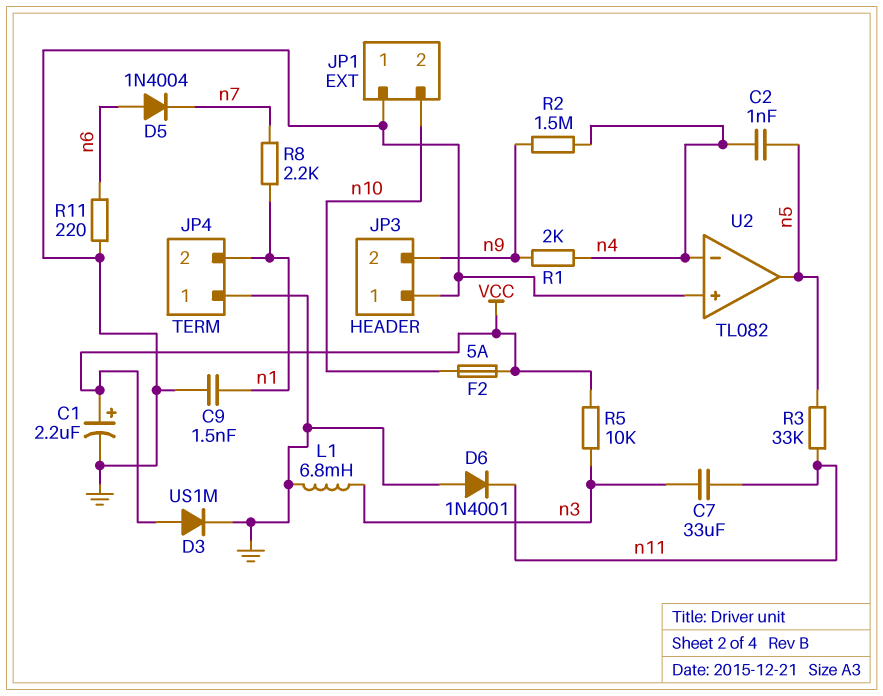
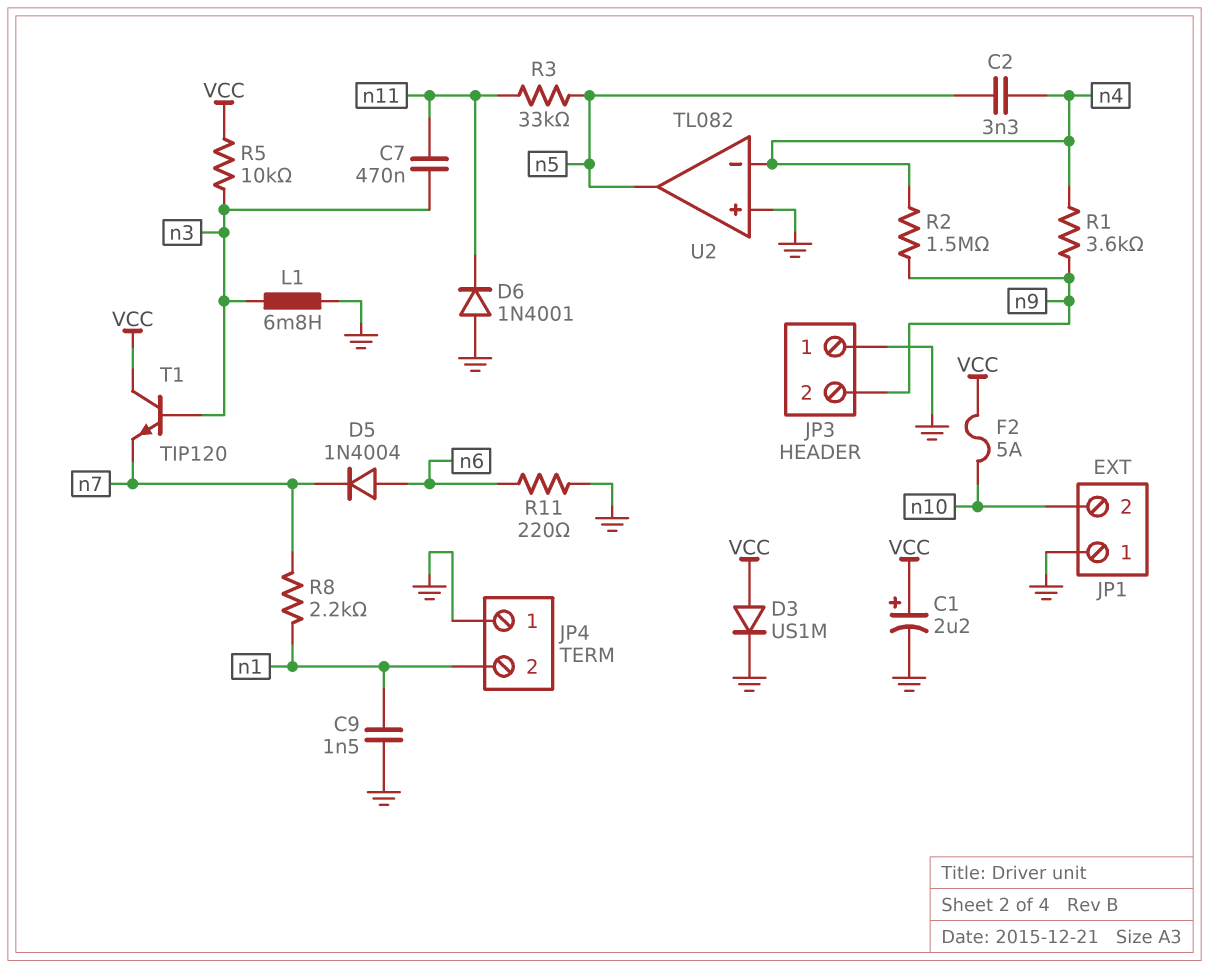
C2: 1nF (n4, n5) -> 3.3nF (n4, n5)
C7: 33uF (n3, n11) -> 470nF (n3, n11)
R1: 2k (n4, n9) -> 3.6k (n4, n9)
T1: none -> NPN TIP120 (B n3, C VCC, E n7)

